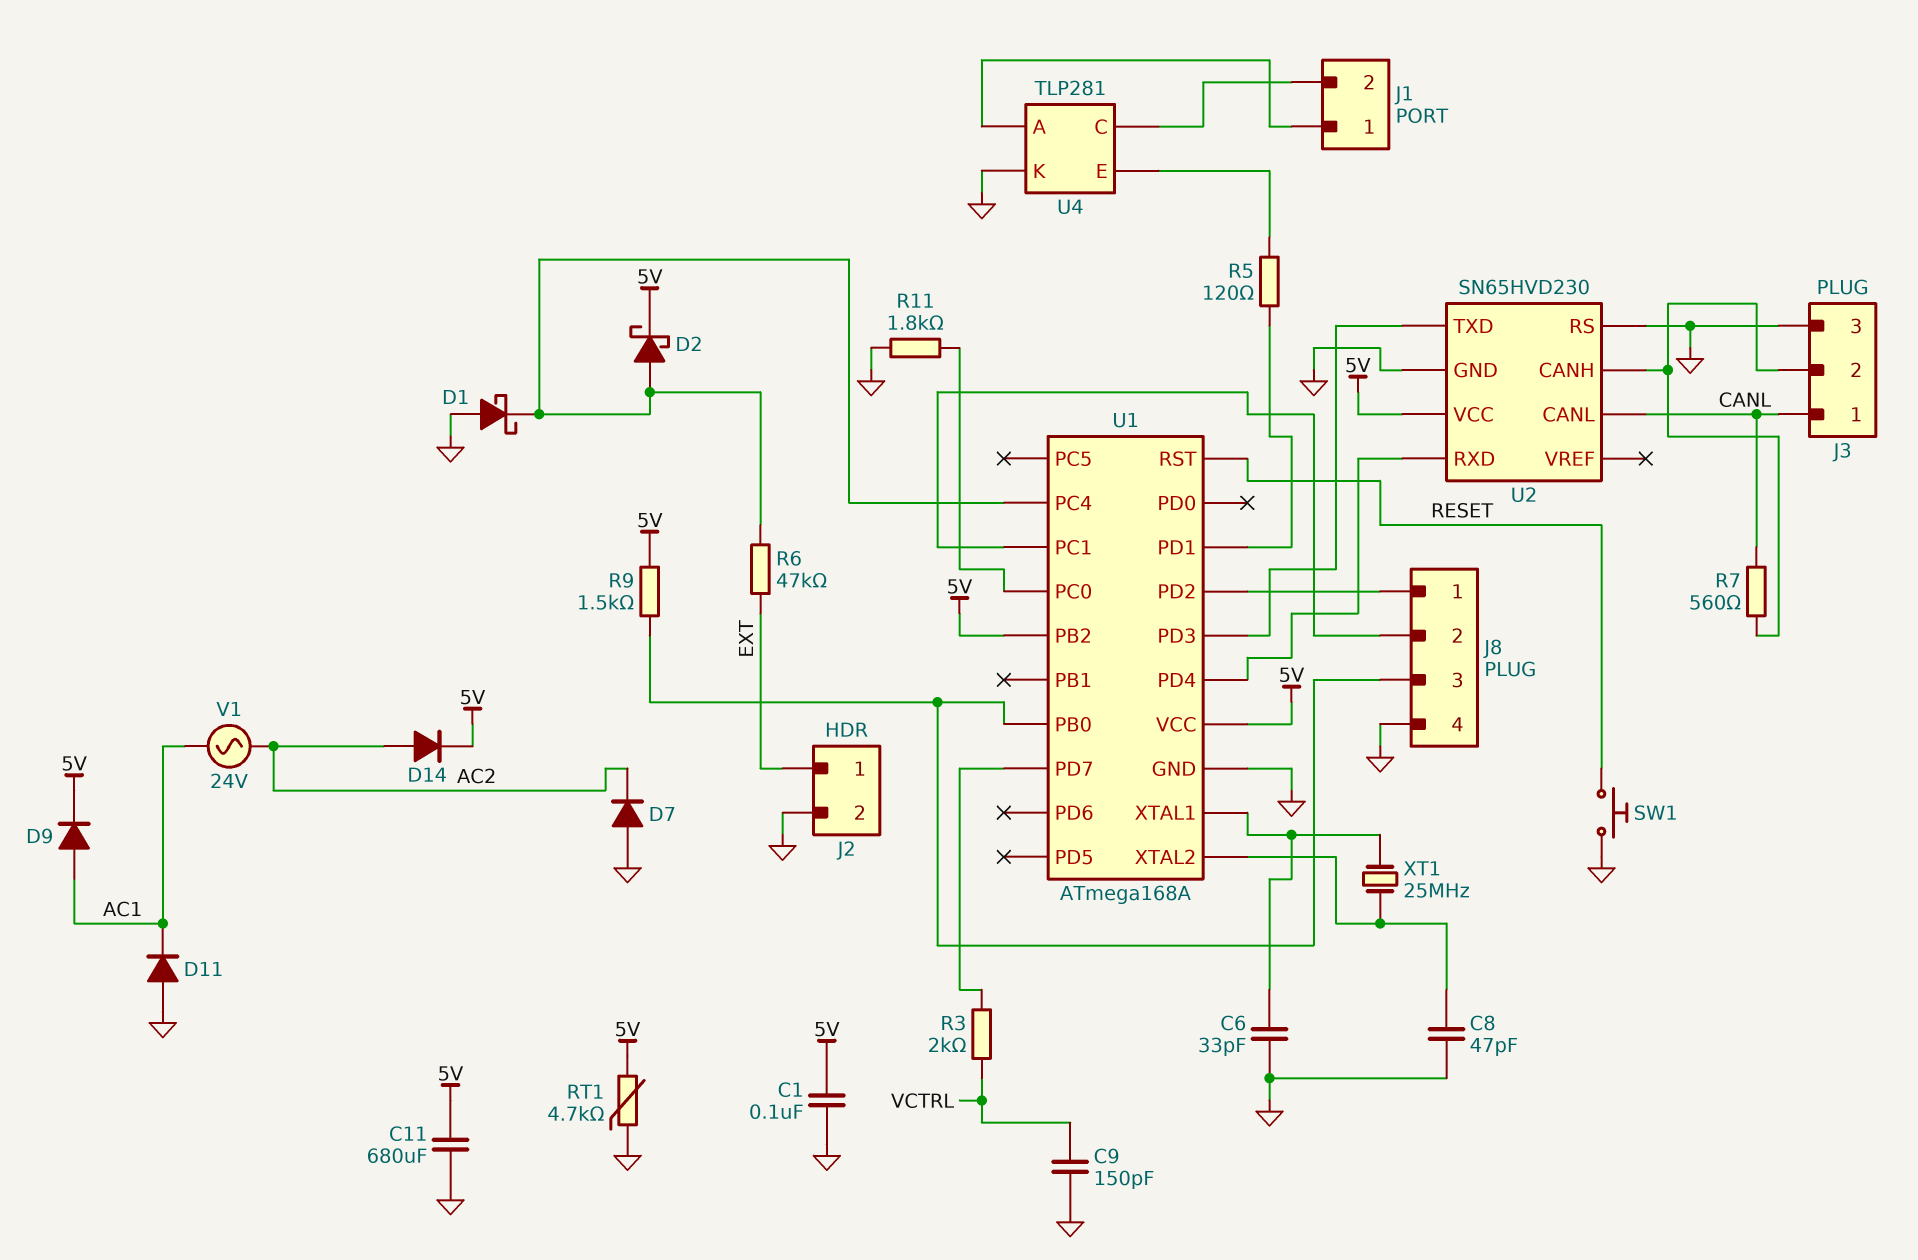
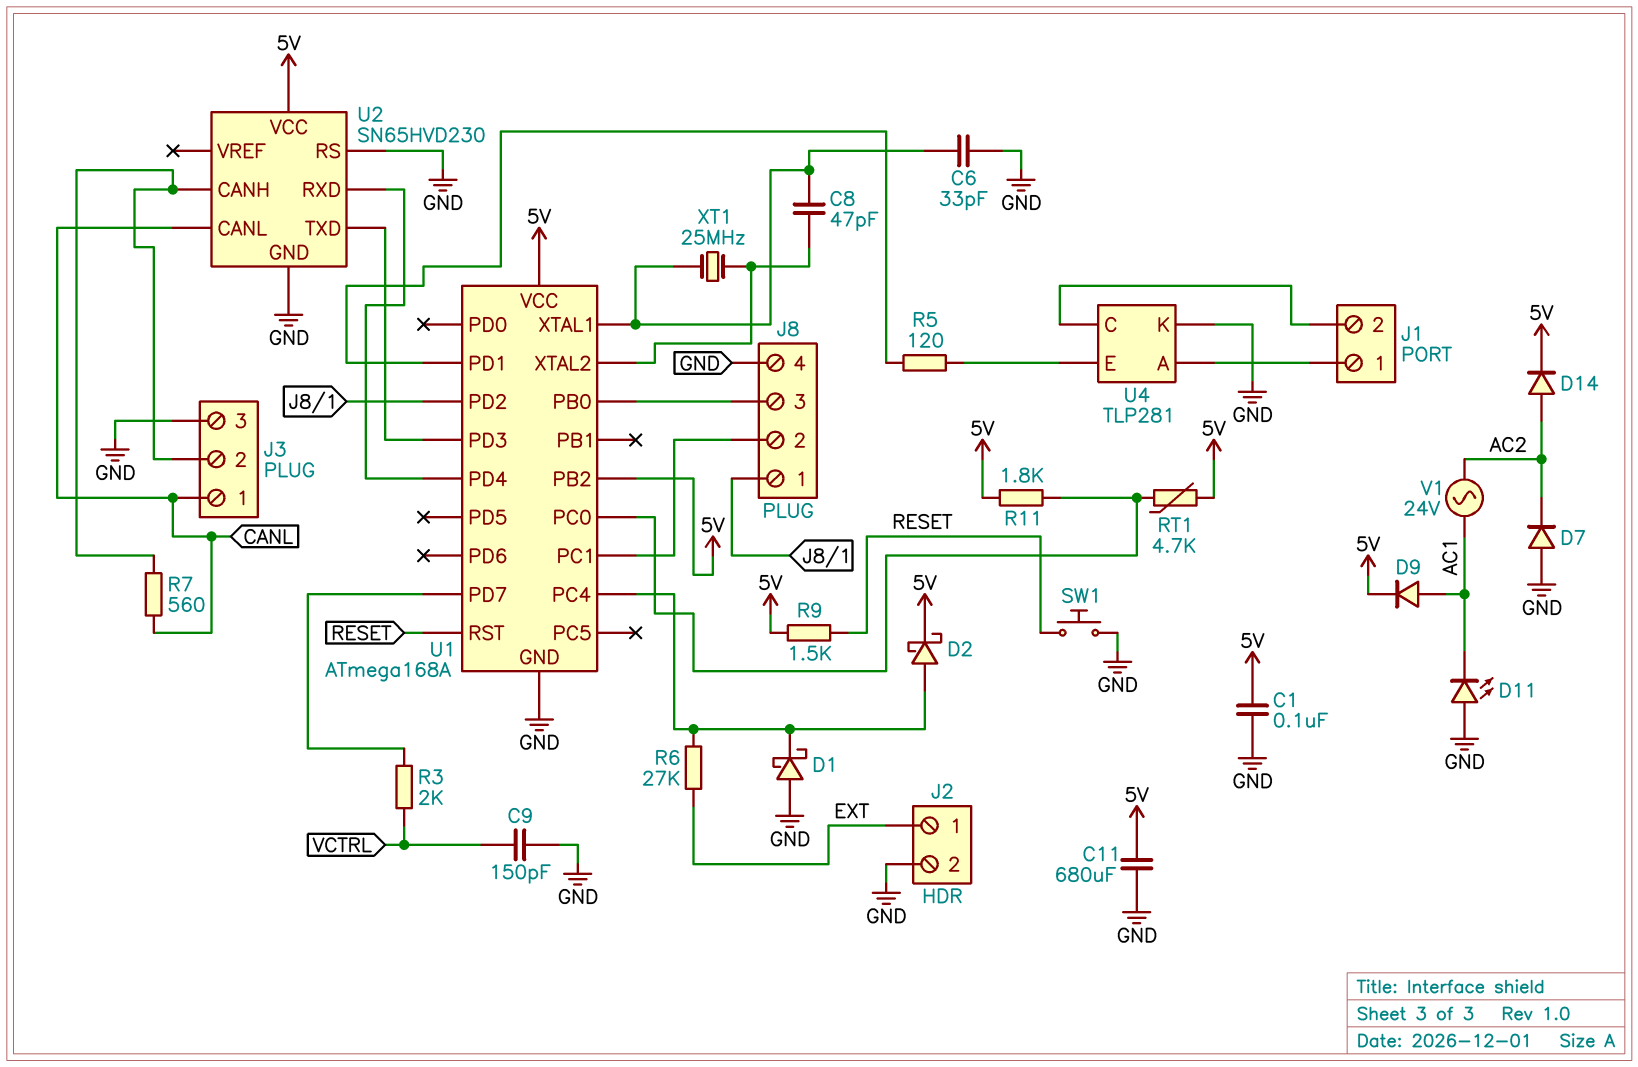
C8: 47pF (GND, U1/XTAL2) -> 47pF (U1/XTAL1, U1/XTAL2)
D11: diode (A GND, K AC1) -> LED (A GND, K AC1)
R6: 47k (EXT, U1/PC4) -> 27k (EXT, U1/PC4)
R9: 1.5k (5V, J8/3) -> 1.5k (5V, RESET)
R11: 1.8k (GND, U1/PC0) -> 1.8k (5V, U1/PC0)
RT1: 4.7k (5V, GND) -> 4.7k (5V, U1/PC0)

